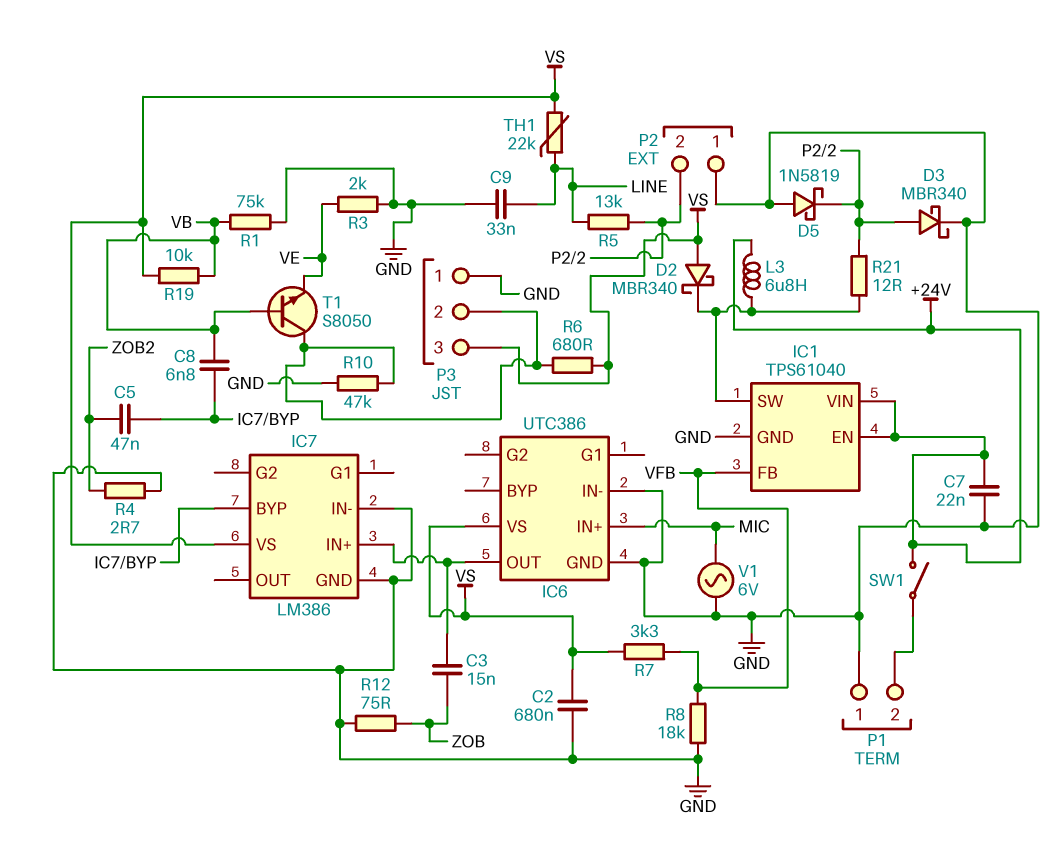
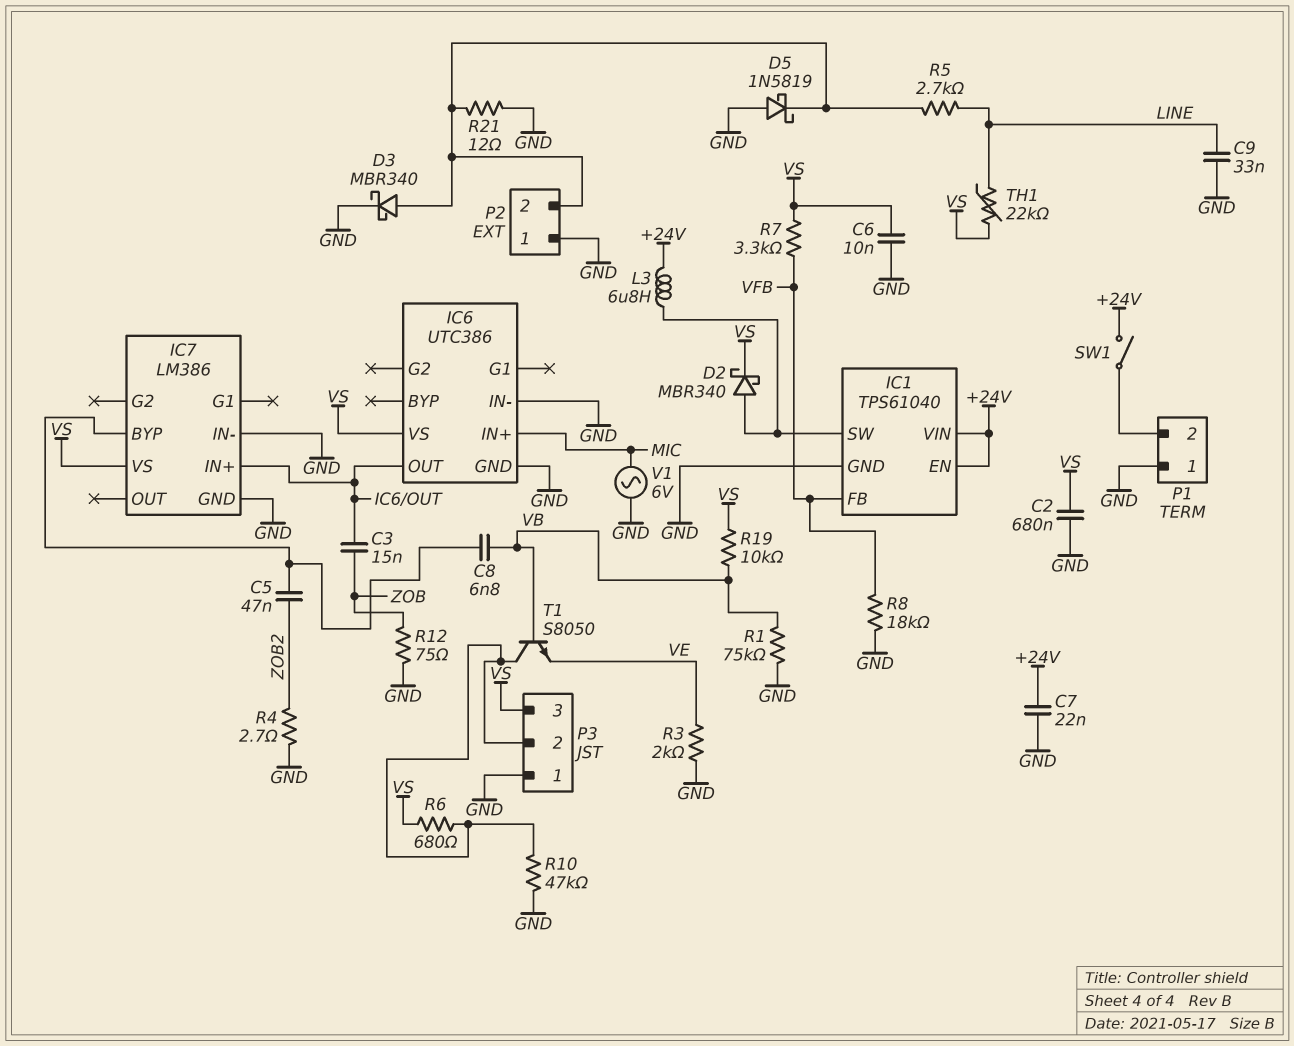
C6: none -> 10nF (GND, VS)
D2: schottky MBR340 (A VS, K IC1/SW) -> schottky MBR340 (A IC1/SW, K VS)
R5: 13k (LINE, P2/2) -> 2.7k (LINE, P2/2)
R21: 12 (IC1/SW, P2/2) -> 12 (GND, P2/2)

